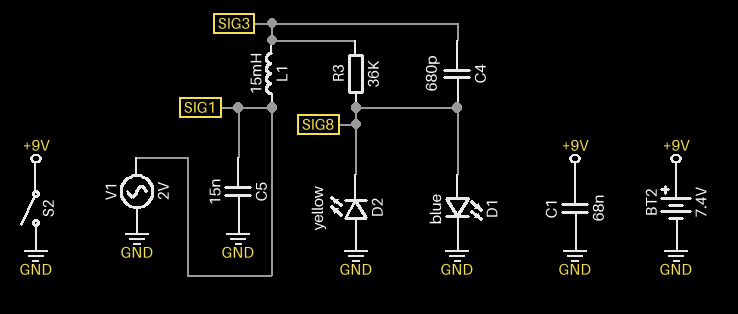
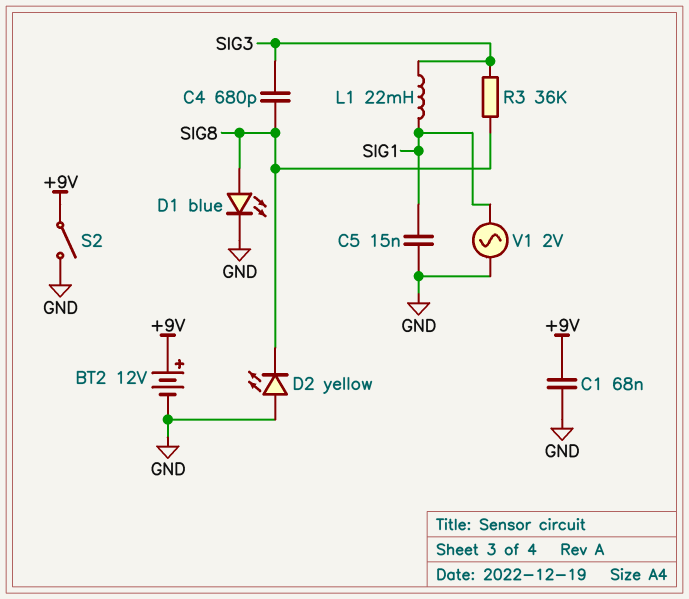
BT2: 7.4V (plus +9V, minus GND) -> 12V (plus +9V, minus GND)
L1: 15mH (SIG1, SIG3) -> 22mH (SIG1, SIG3)

